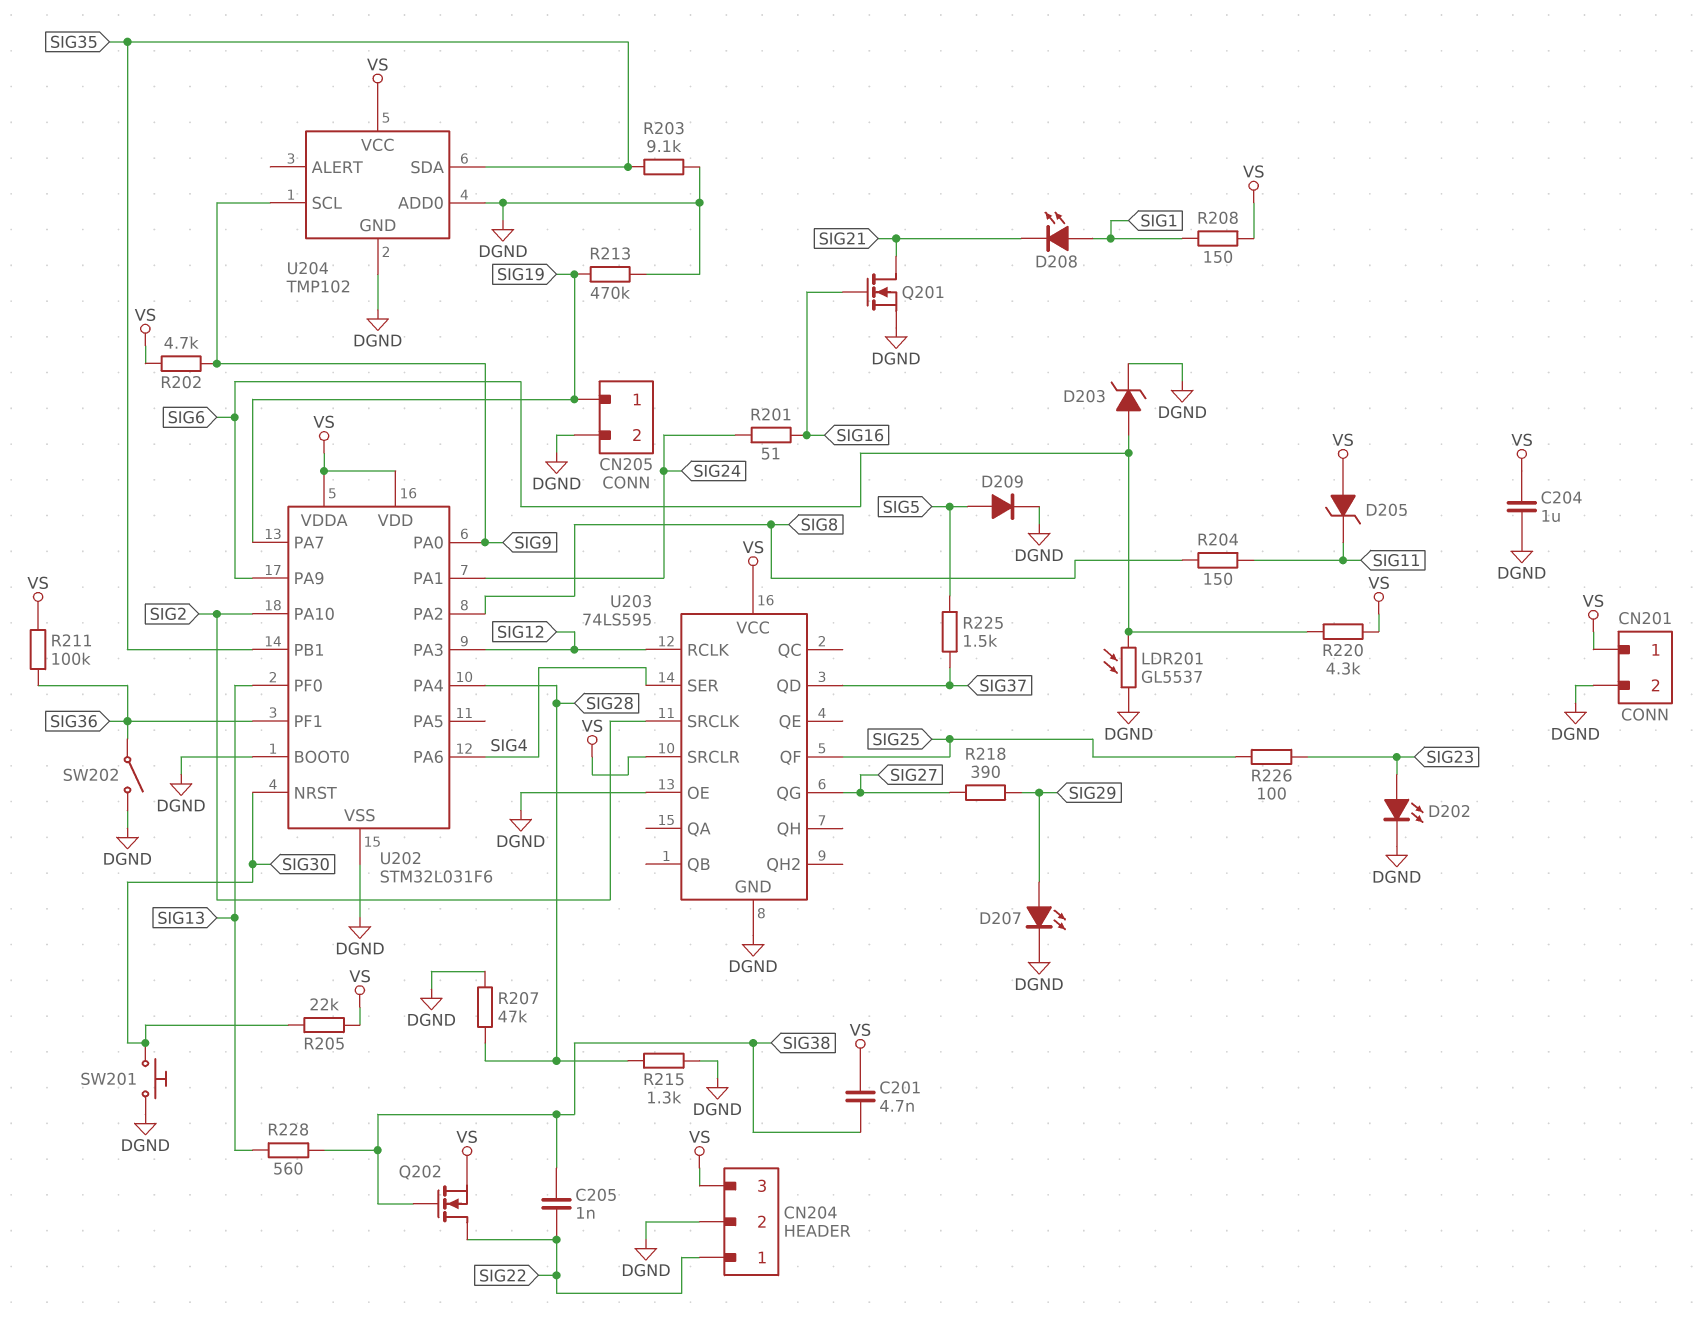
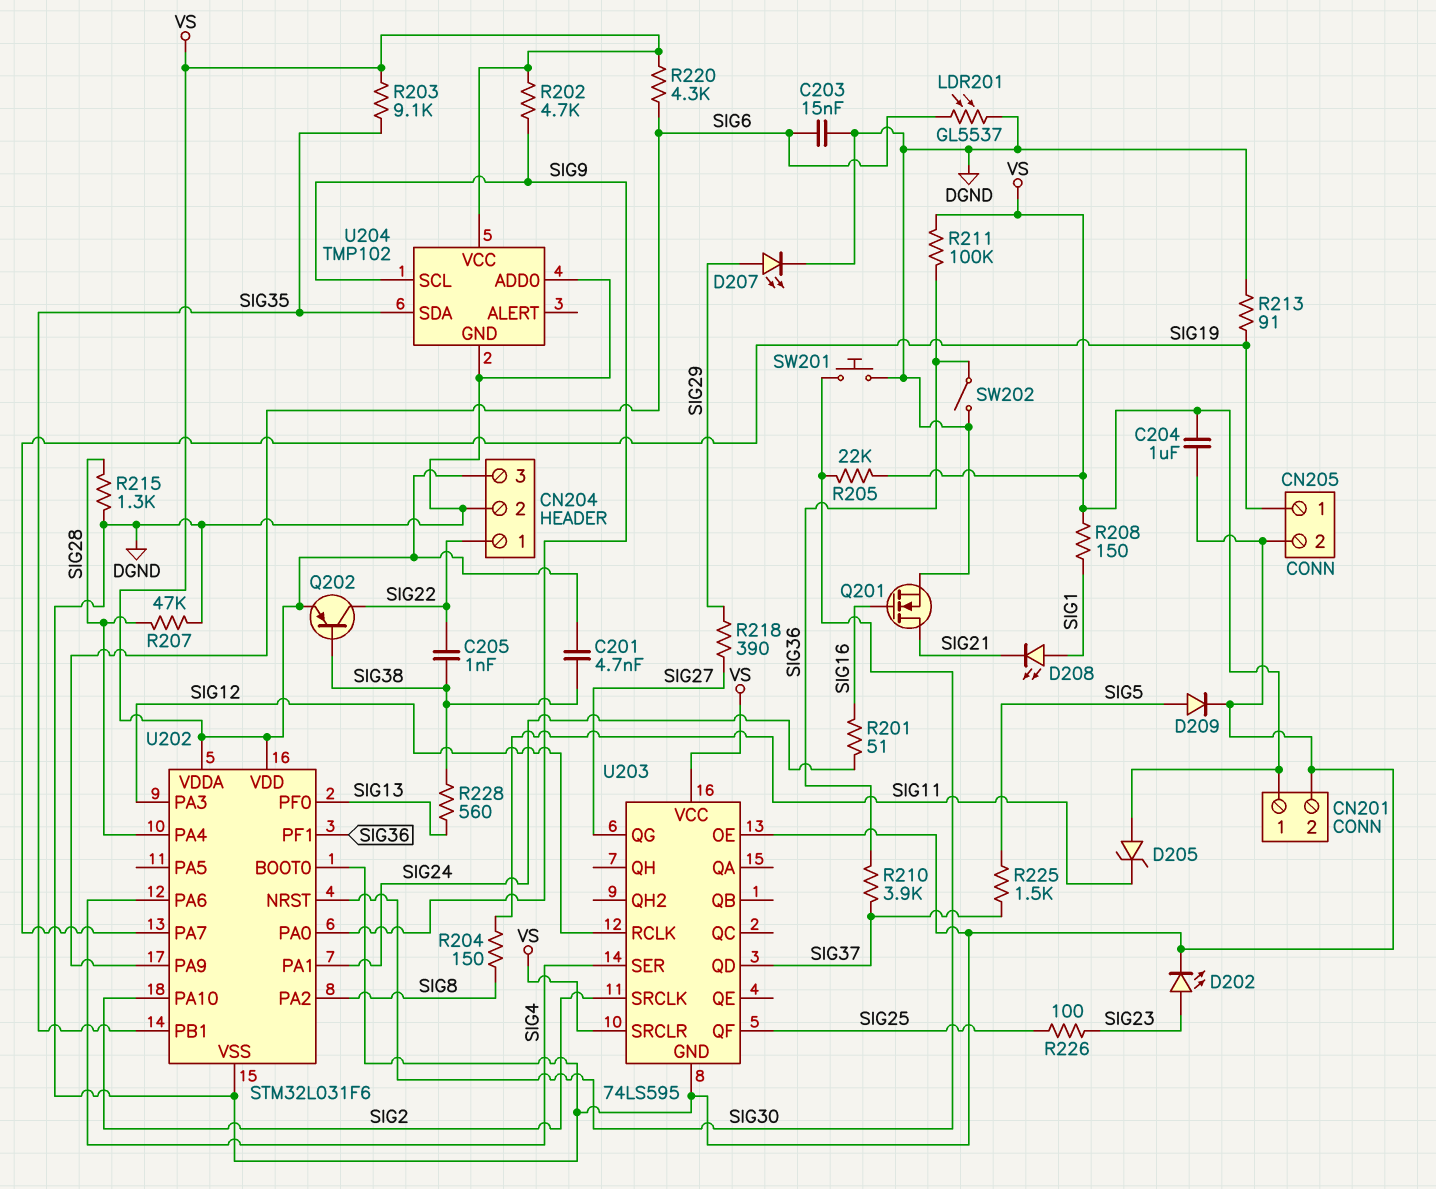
C203: none -> 15nF (DGND, SIG6)
D203: zener (A SIG6, K DGND) -> none
Q202: NMOS (G SIG38, D SIG22, S VS) -> PNP (B SIG38, C SIG22, E VS)
R203: 9.1k (DGND, SIG35) -> 9.1k (SIG35, VS)
R210: none -> 3.9k (SIG36, SIG37)
R213: 470k (DGND, SIG19) -> 91 (DGND, SIG19)

